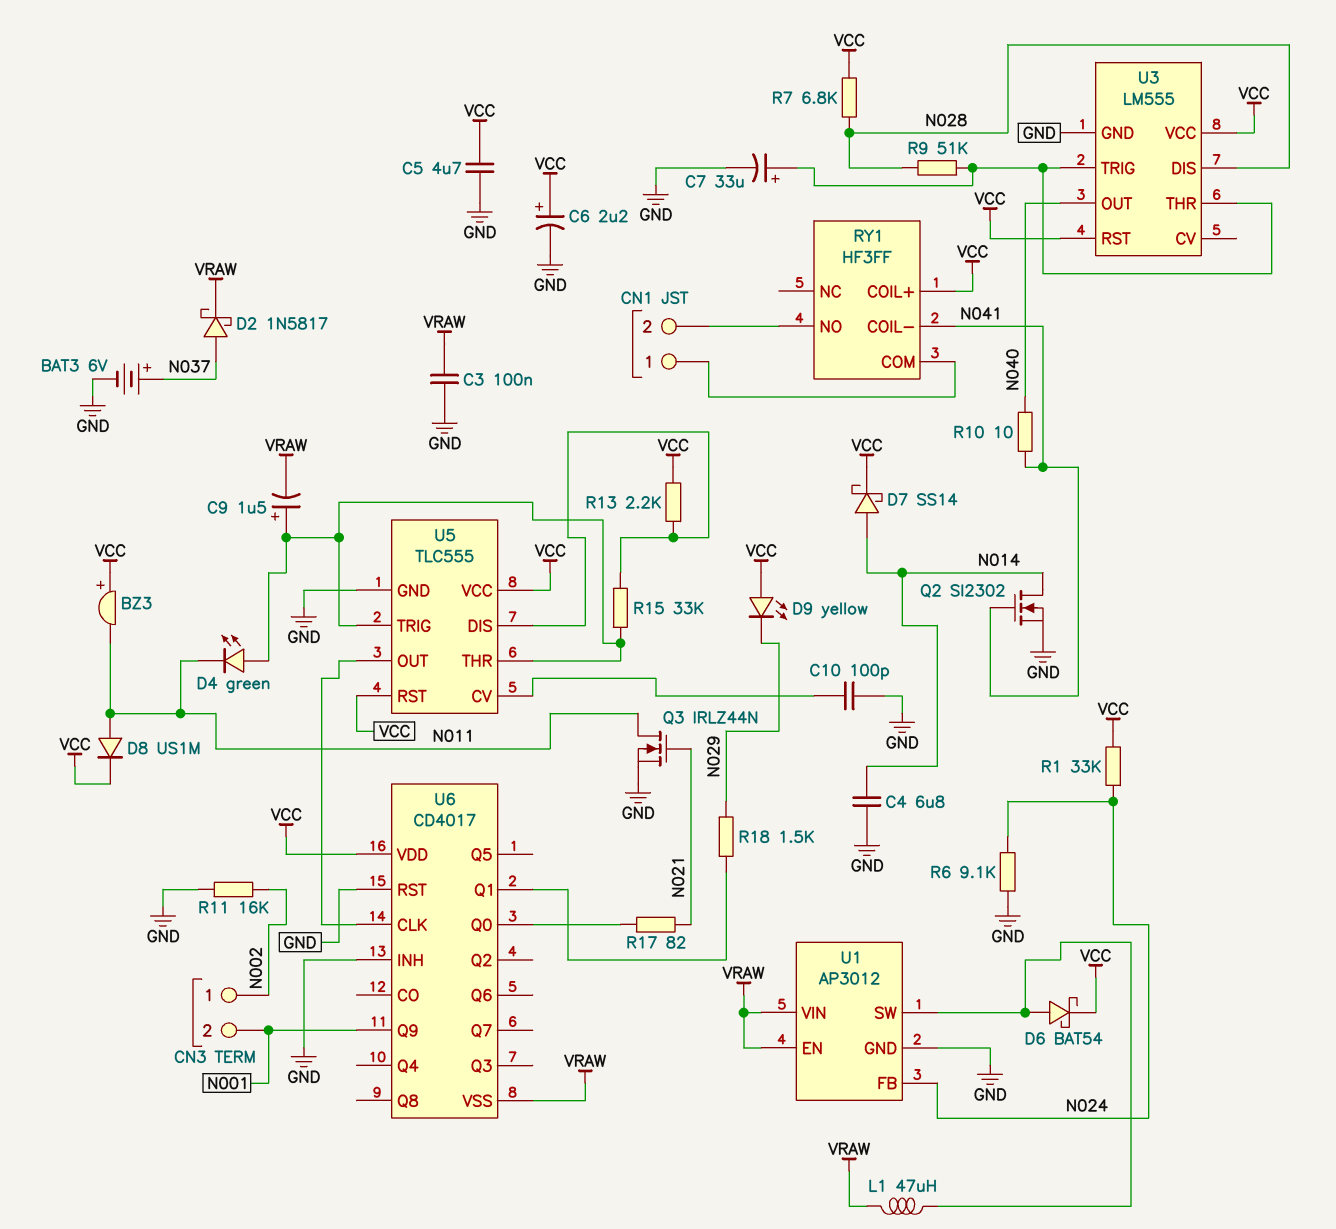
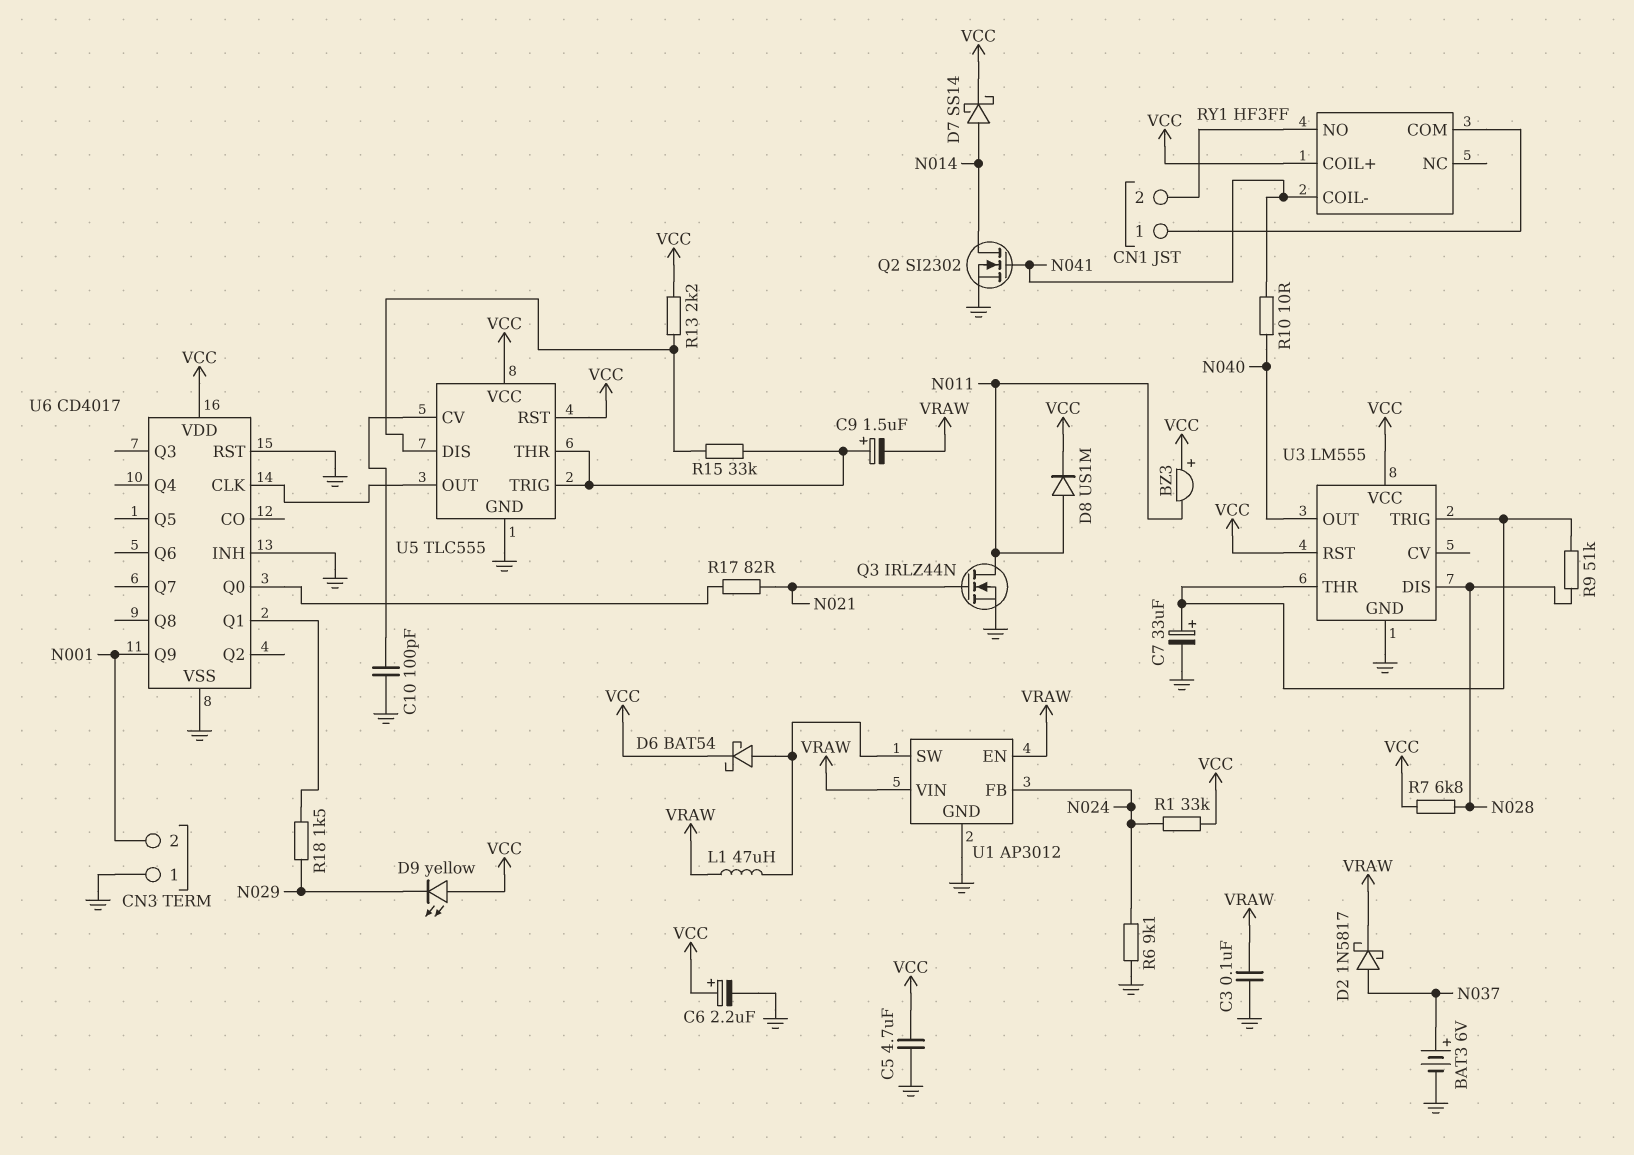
C4: 6.8uF (GND, N014) -> none
CN3 pin 1: N002 -> GND
D4: LED green (A U5/THR, K N011) -> none
R11: 16k (GND, N002) -> none
U6 pin VSS: VRAW -> GND

